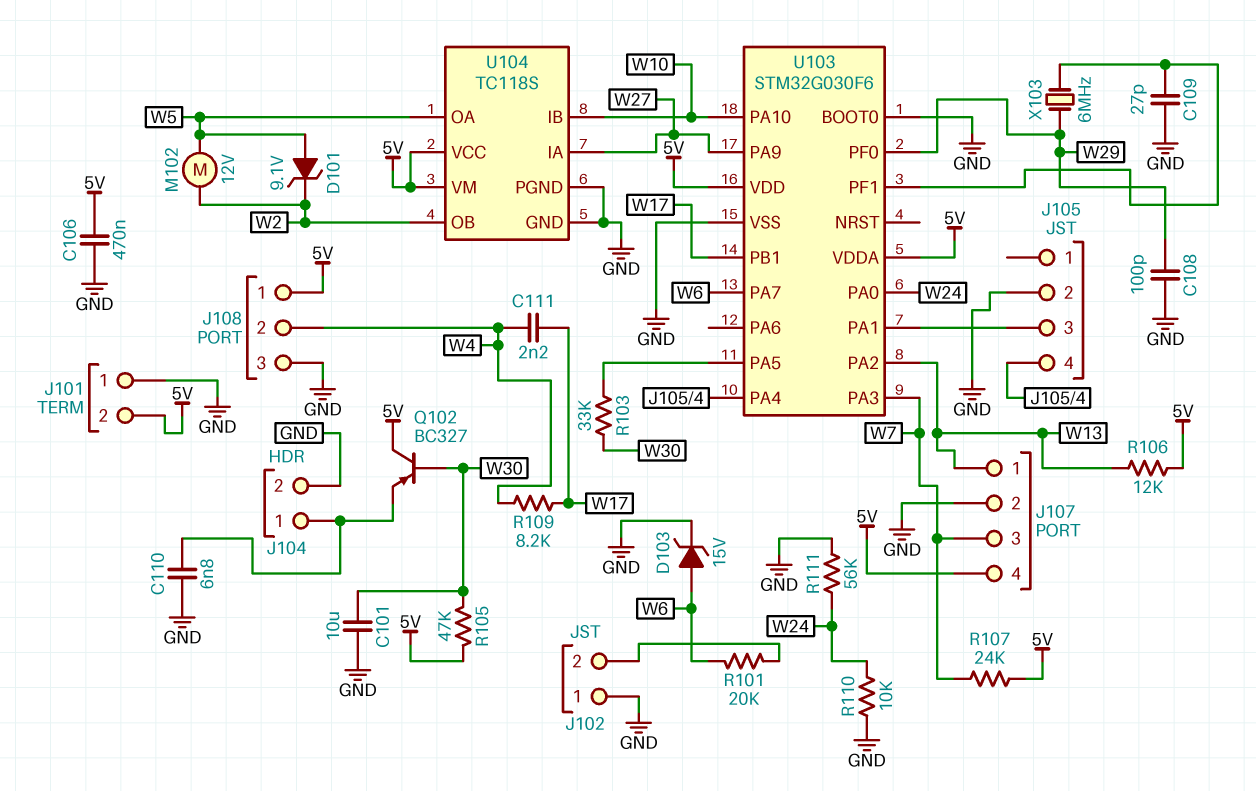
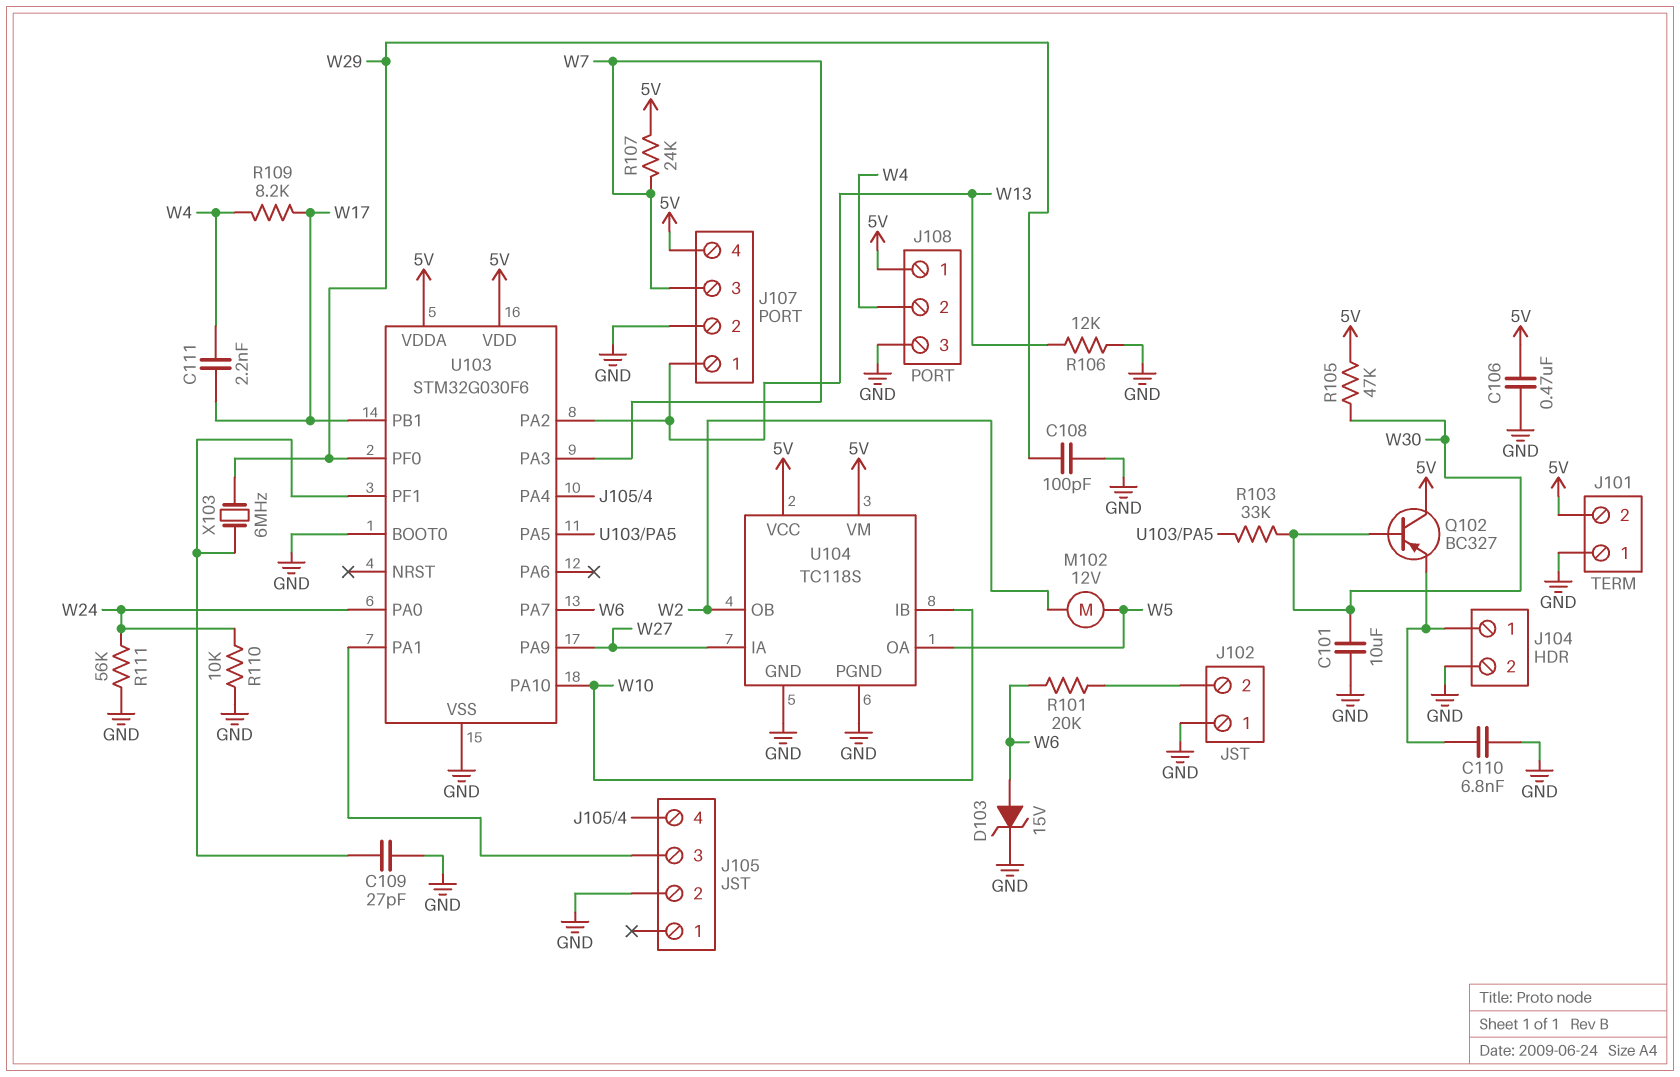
D101: zener 9.1V (A W5, K W2) -> none
R106: 12k (5V, W13) -> 12k (GND, W13)

